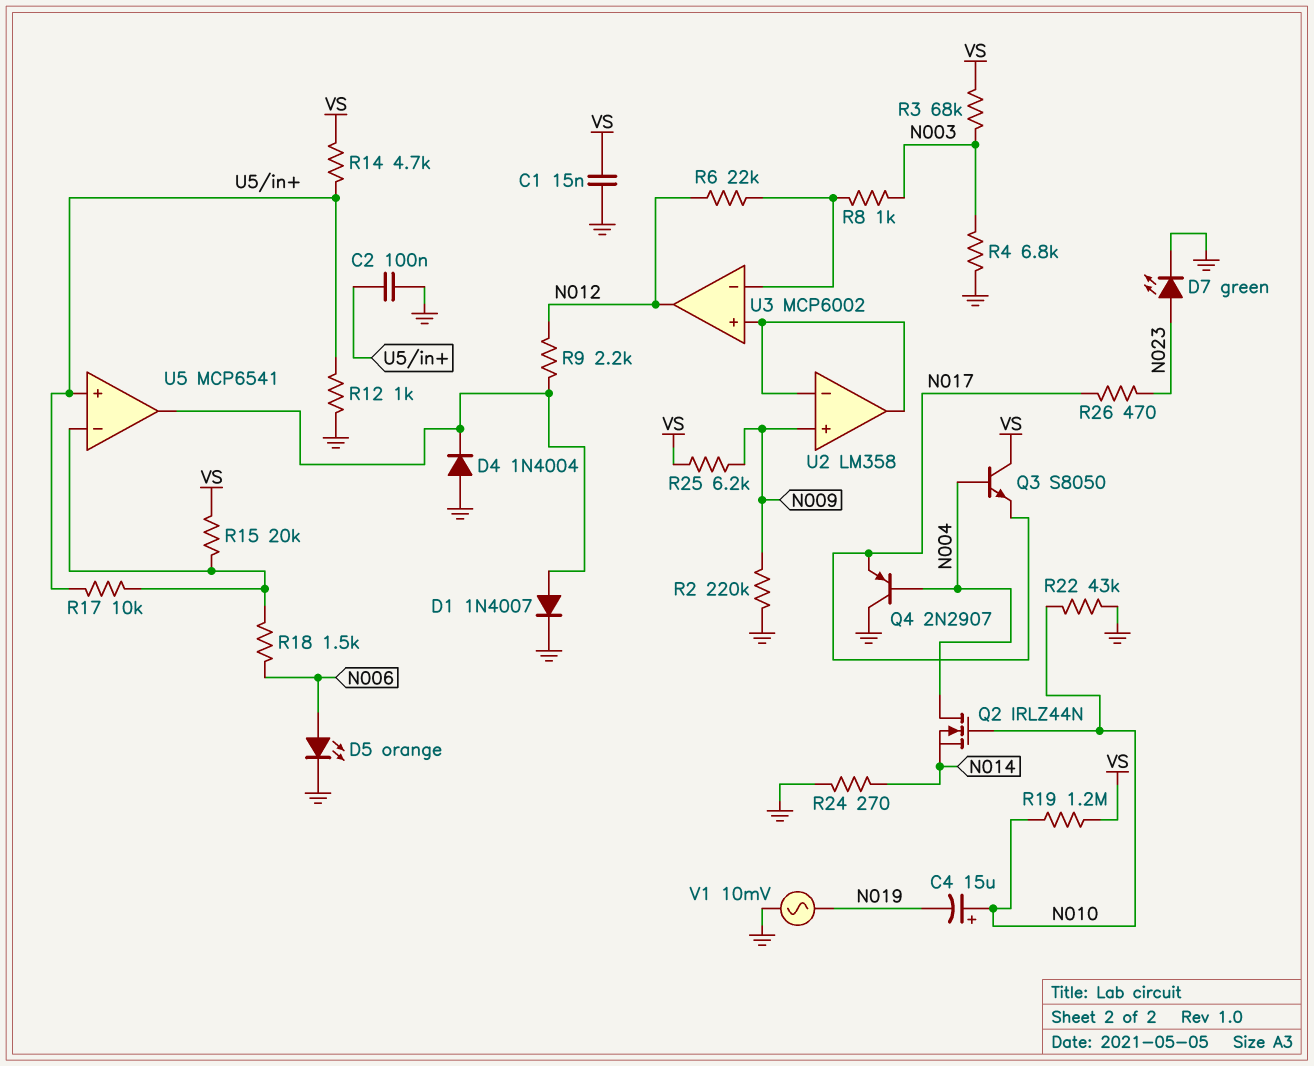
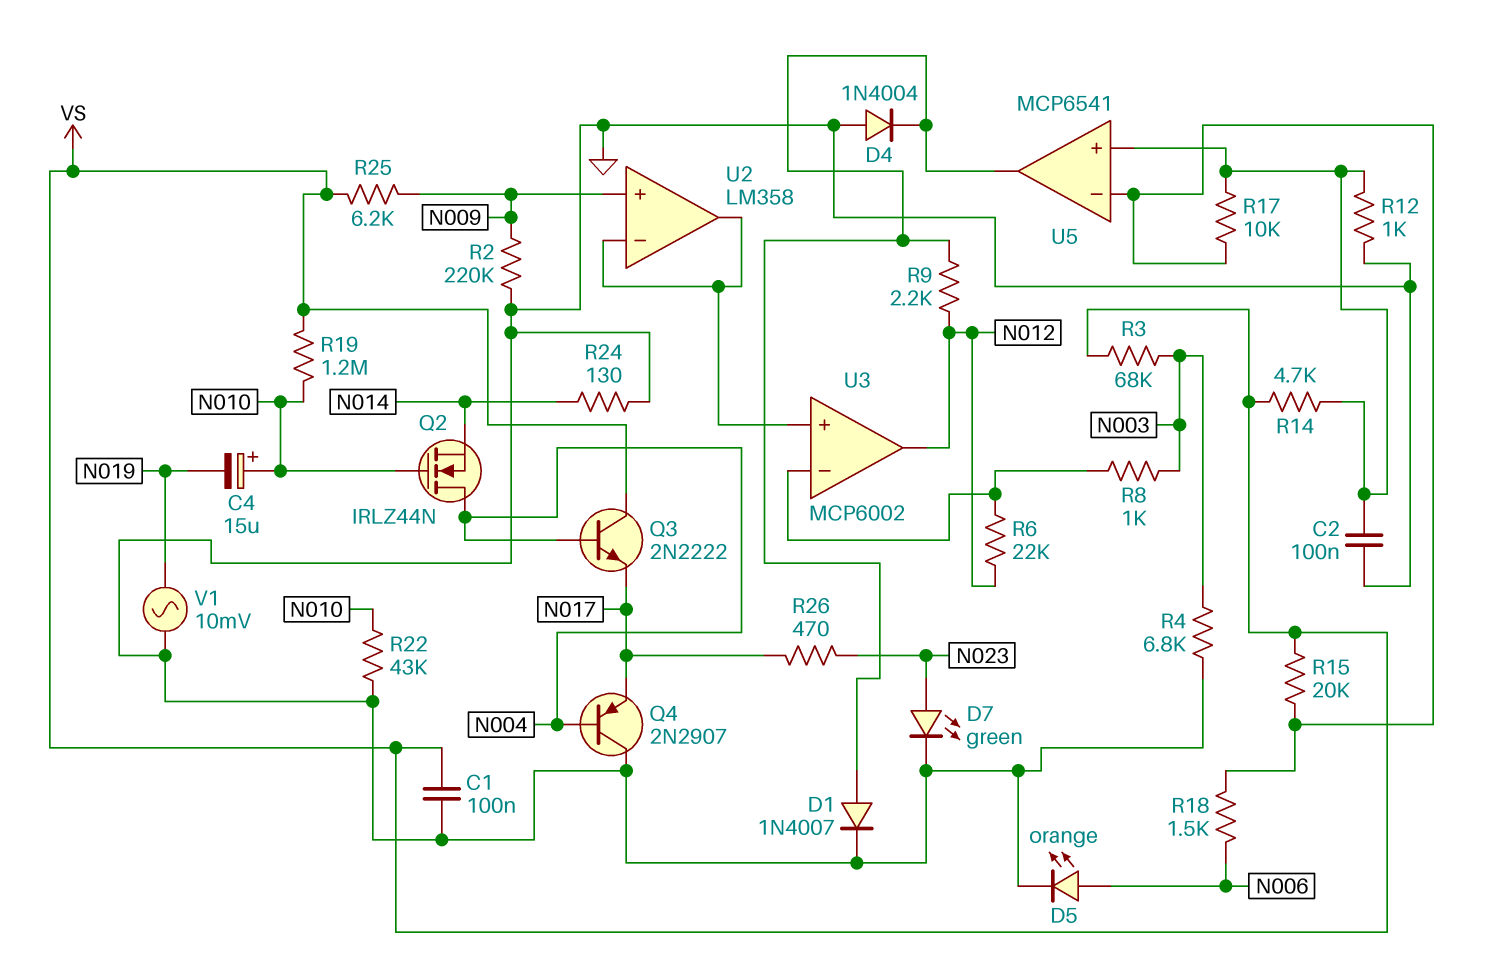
C1: 15nF (GND, VS) -> 100nF (GND, VS)
Q3: NPN S8050 (B N004, C VS, E N017) -> NPN 2N2222 (B N004, C VS, E N017)
R24: 270 (GND, N014) -> 130 (GND, N014)

